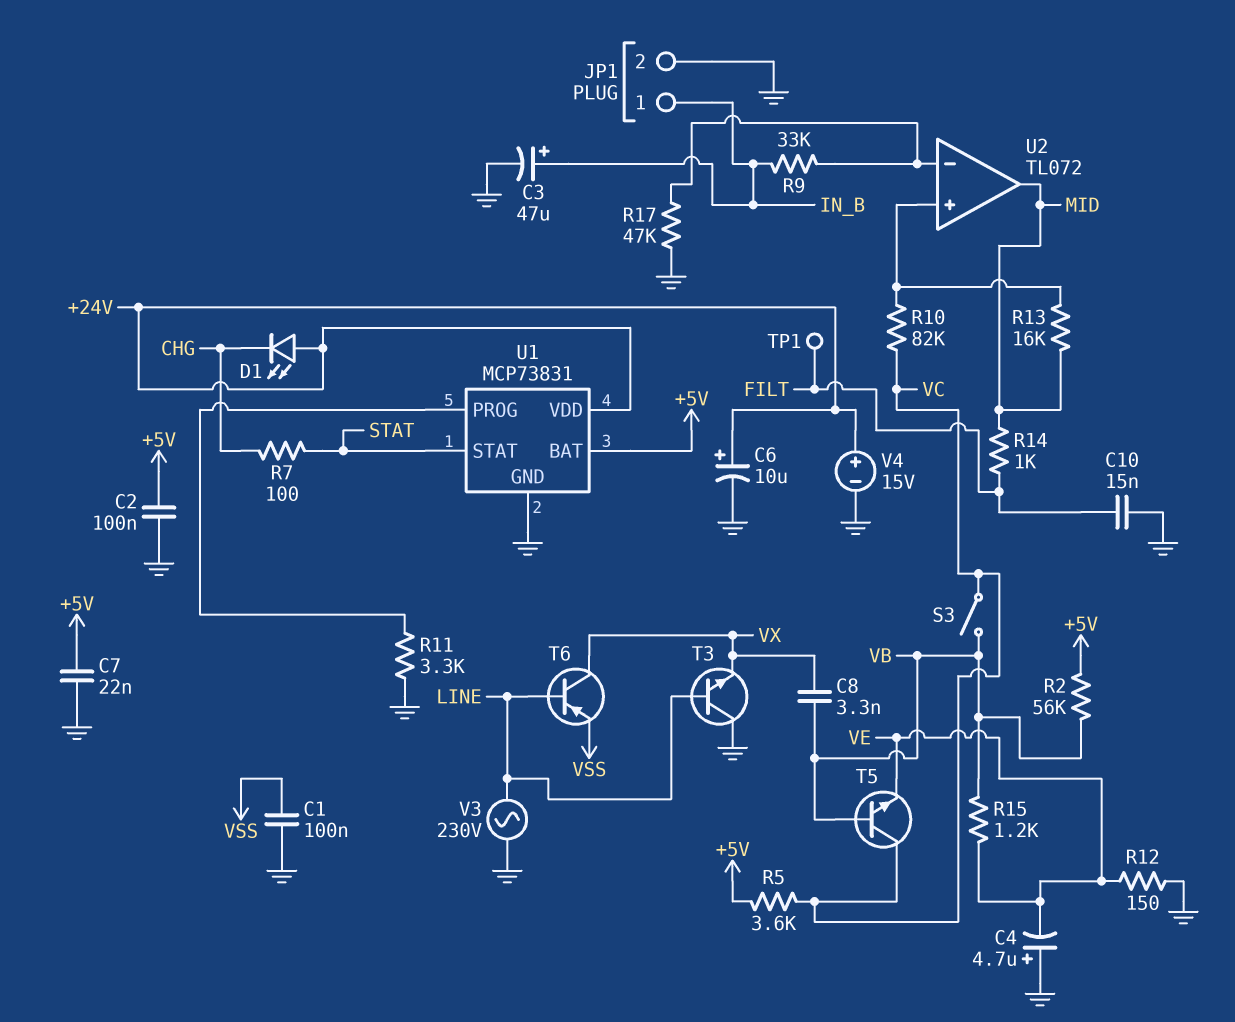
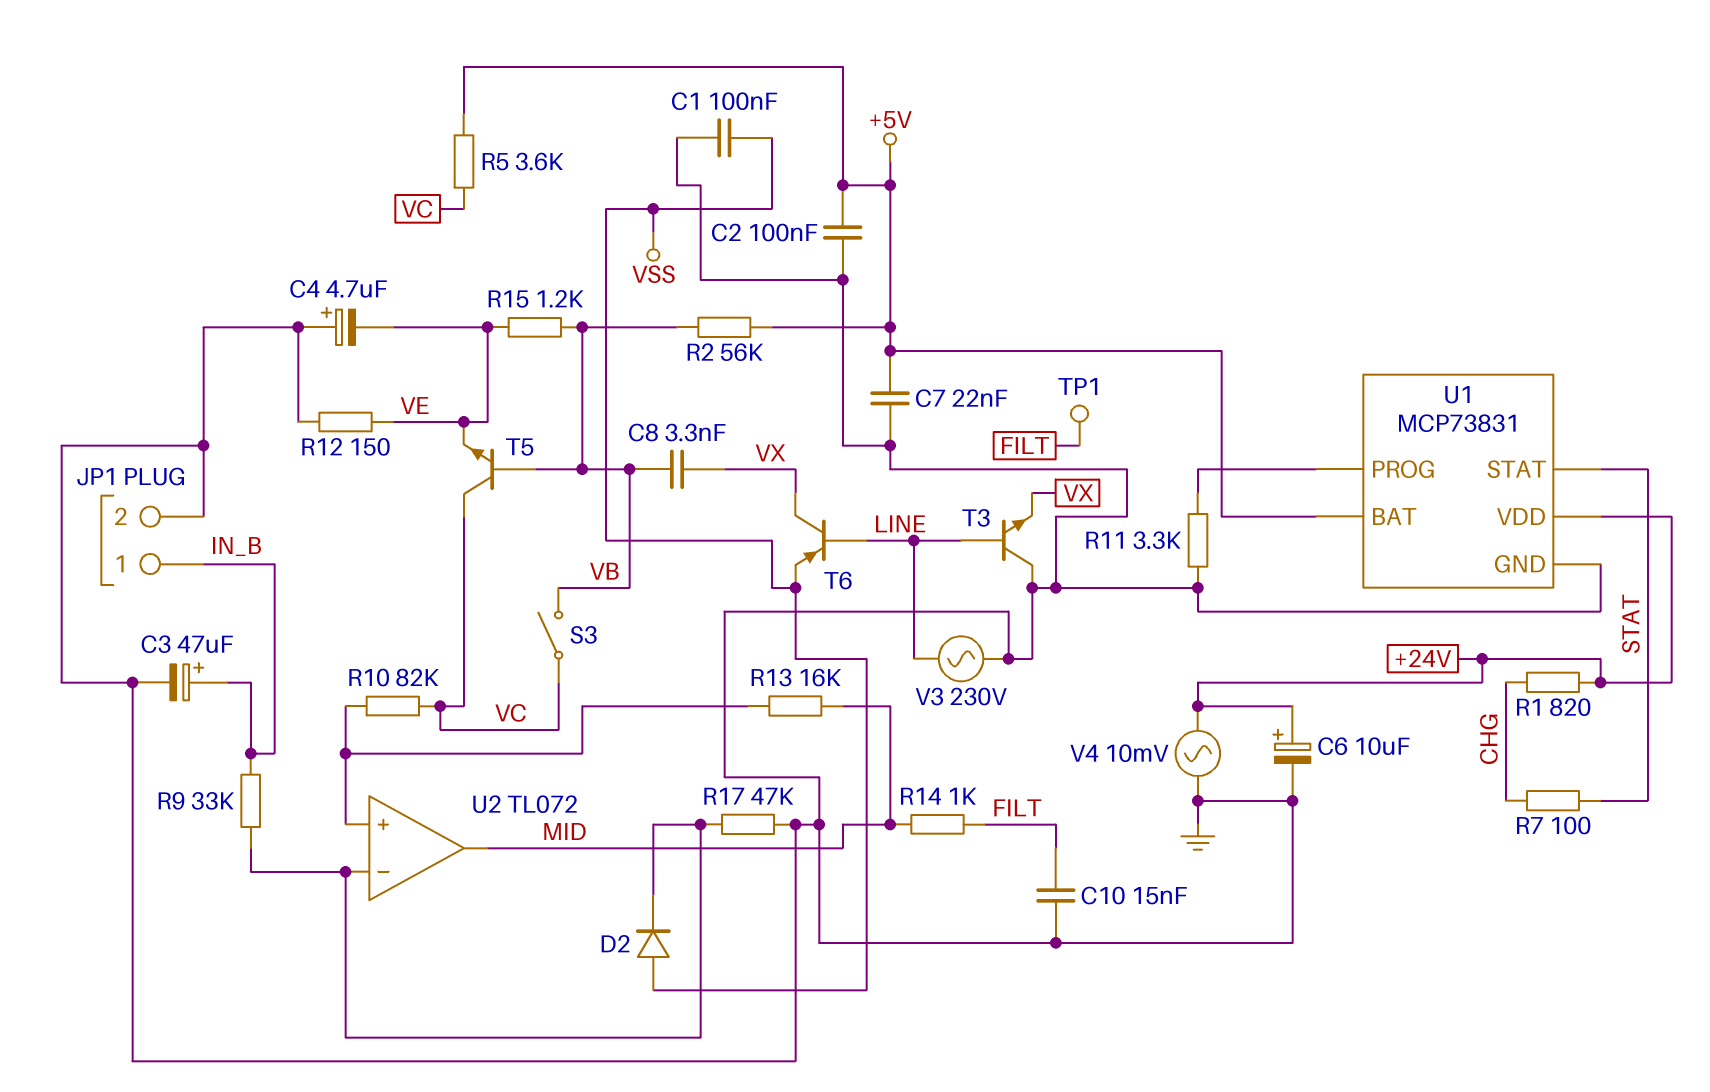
D1: LED (A +24V, K CHG) -> none
D2: none -> diode (A VSS, K U2/in-)
R1: none -> 820 (+24V, CHG)
V4: 15V (plus +24V, minus GND) -> AC 10mV (+24V, GND)

